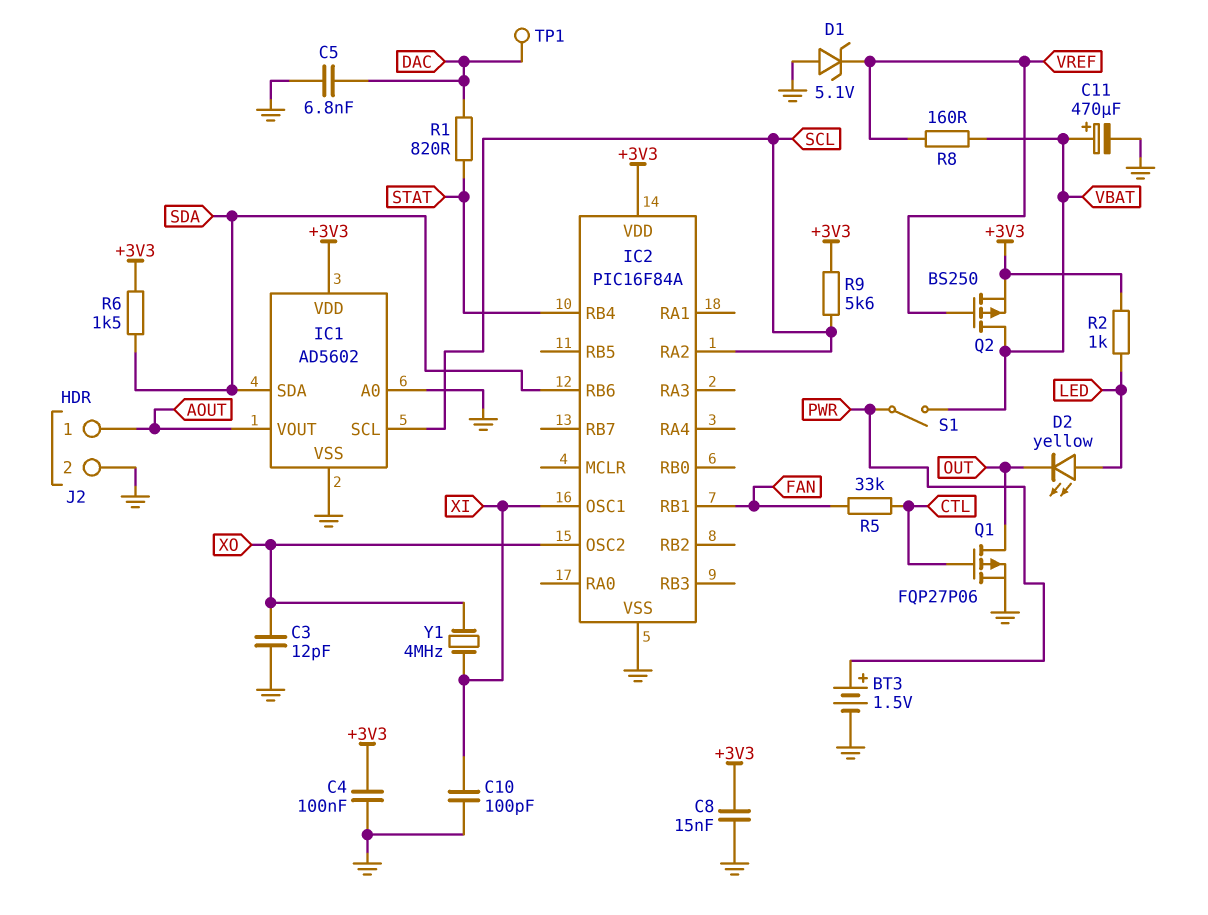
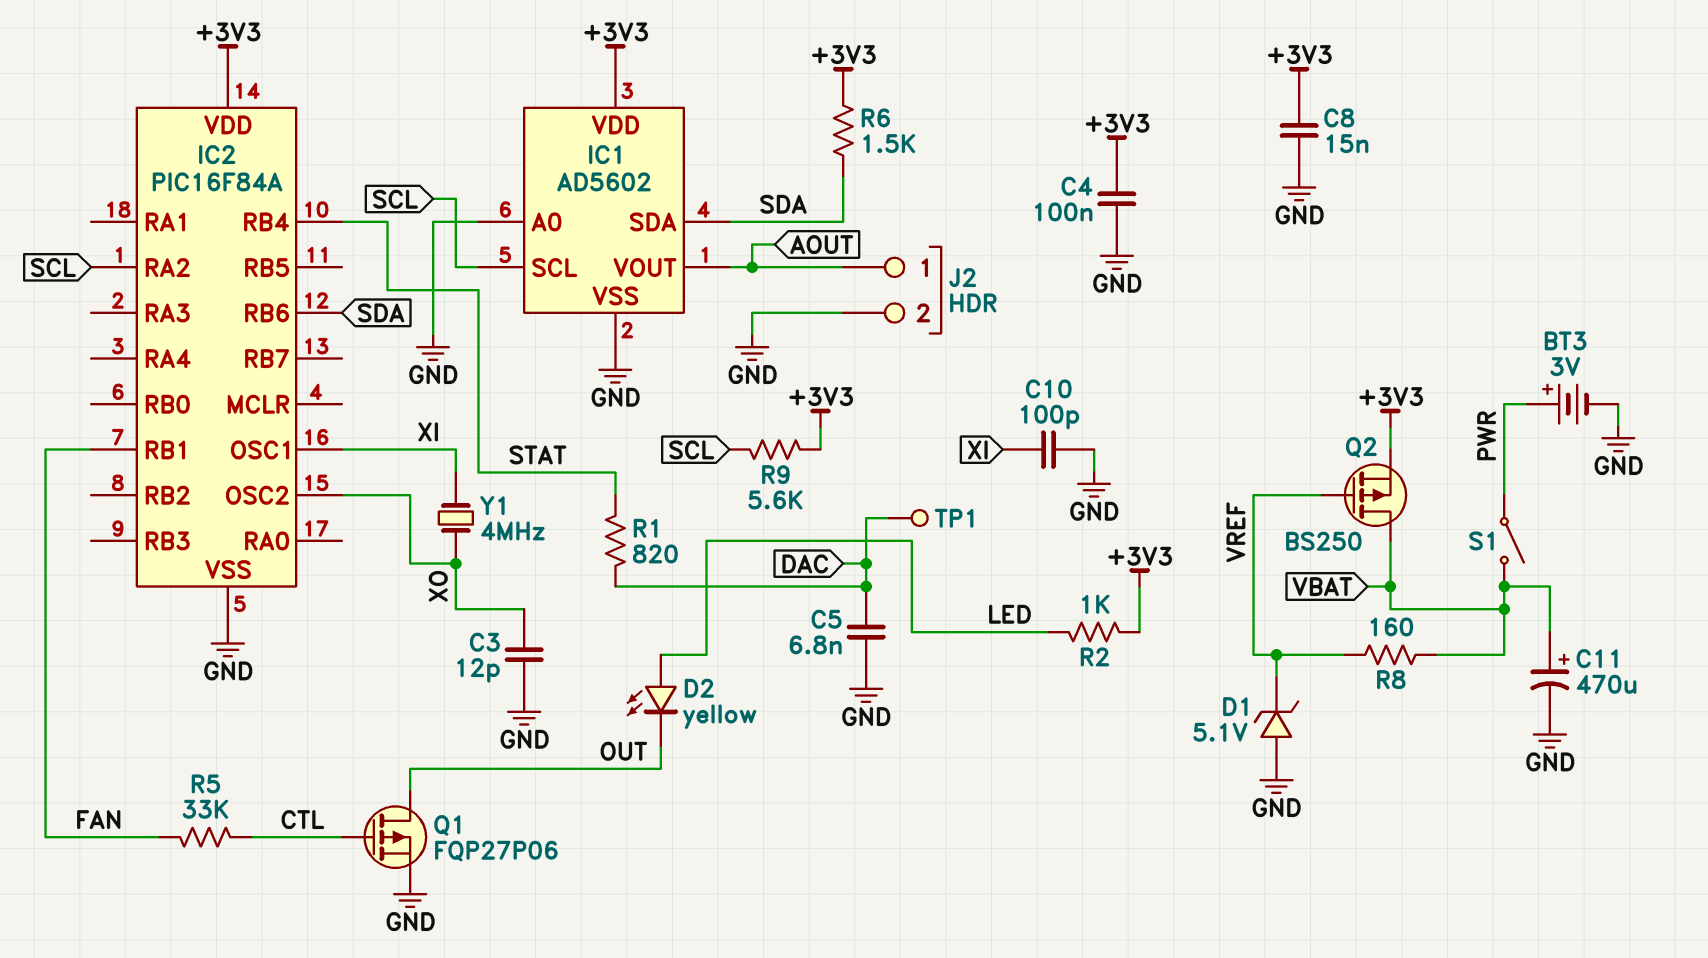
BT3: 1.5V (plus PWR, minus GND) -> 3V (plus PWR, minus GND)

